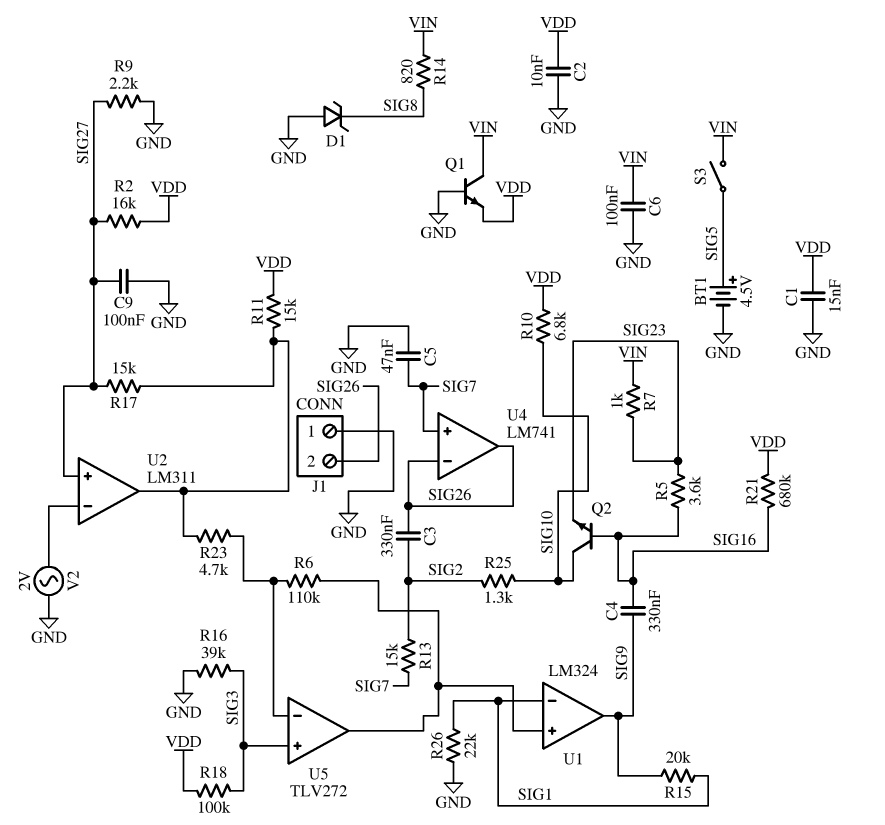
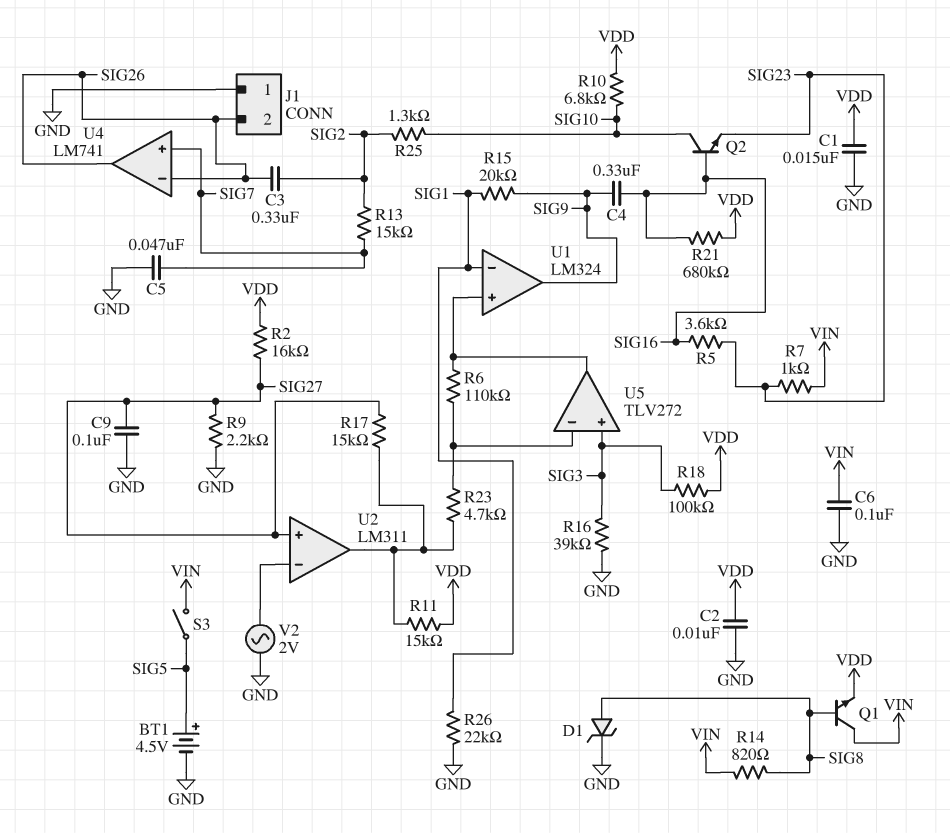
D1: zener (A GND, K SIG8) -> zener (A SIG8, K GND)
Q1: NPN (B GND, C VIN, E VDD) -> NPN (B SIG8, C VIN, E VDD)

